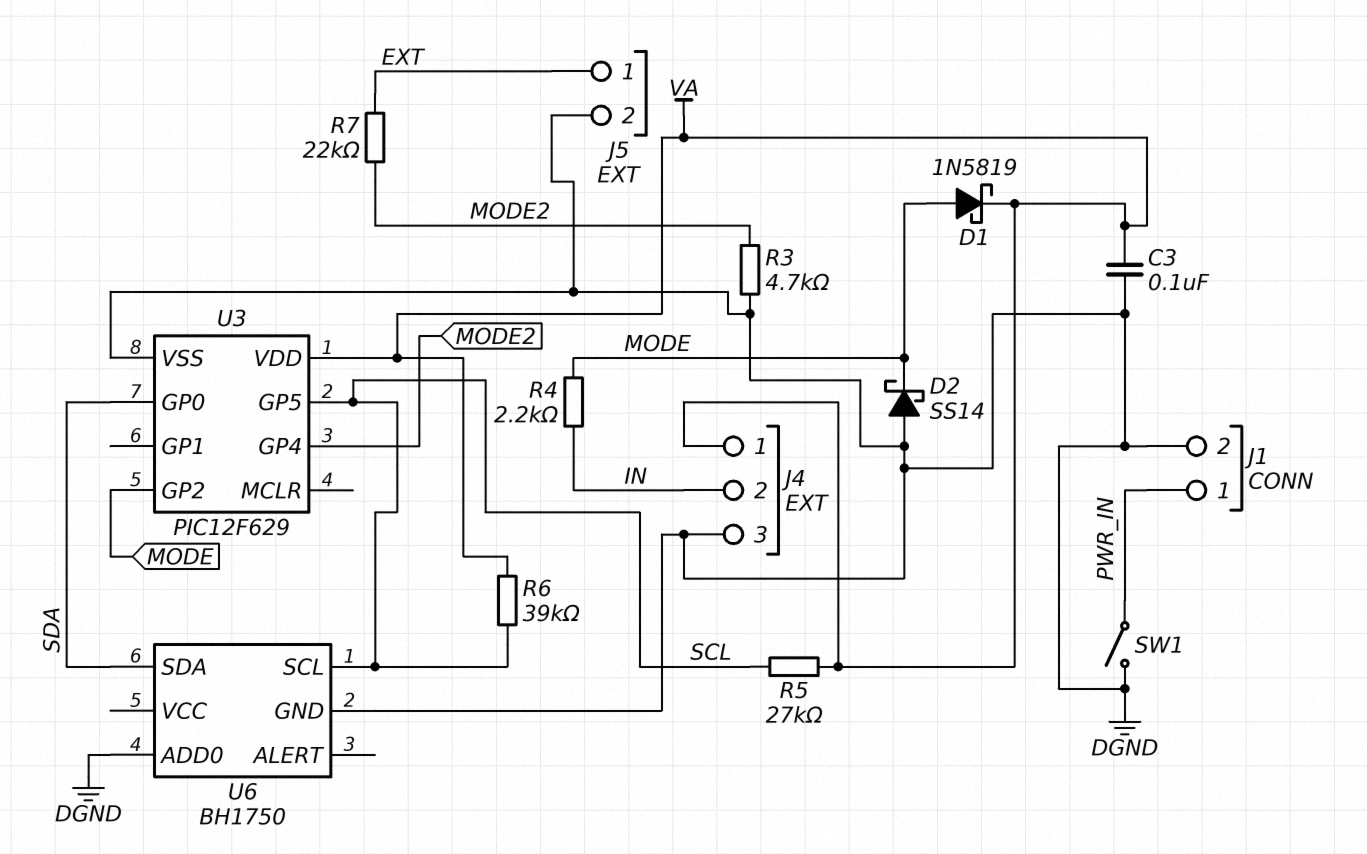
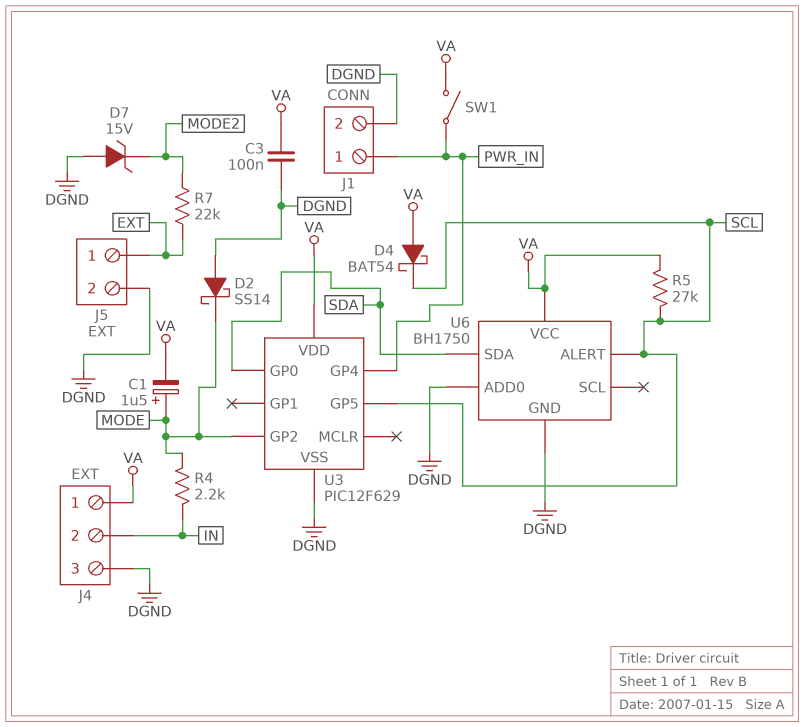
C1: none -> 1.5uF (plus MODE, minus VA)
D1: schottky 1N5819 (A MODE, K VA) -> none
D4: none -> schottky BAT54 (A VA, K SCL)
D7: none -> zener 15V (A DGND, K MODE2)
R3: 4.7k (DGND, MODE2) -> none
R6: 39k (SCL, VA) -> none
SW1: switch (DGND, PWR_IN) -> switch (PWR_IN, VA)
U3 pin GP4: MODE2 -> PWR_IN
U6 pin ALERT: none -> SCL
U6 pin SCL: SCL -> none
U6 pin VCC: none -> VA

